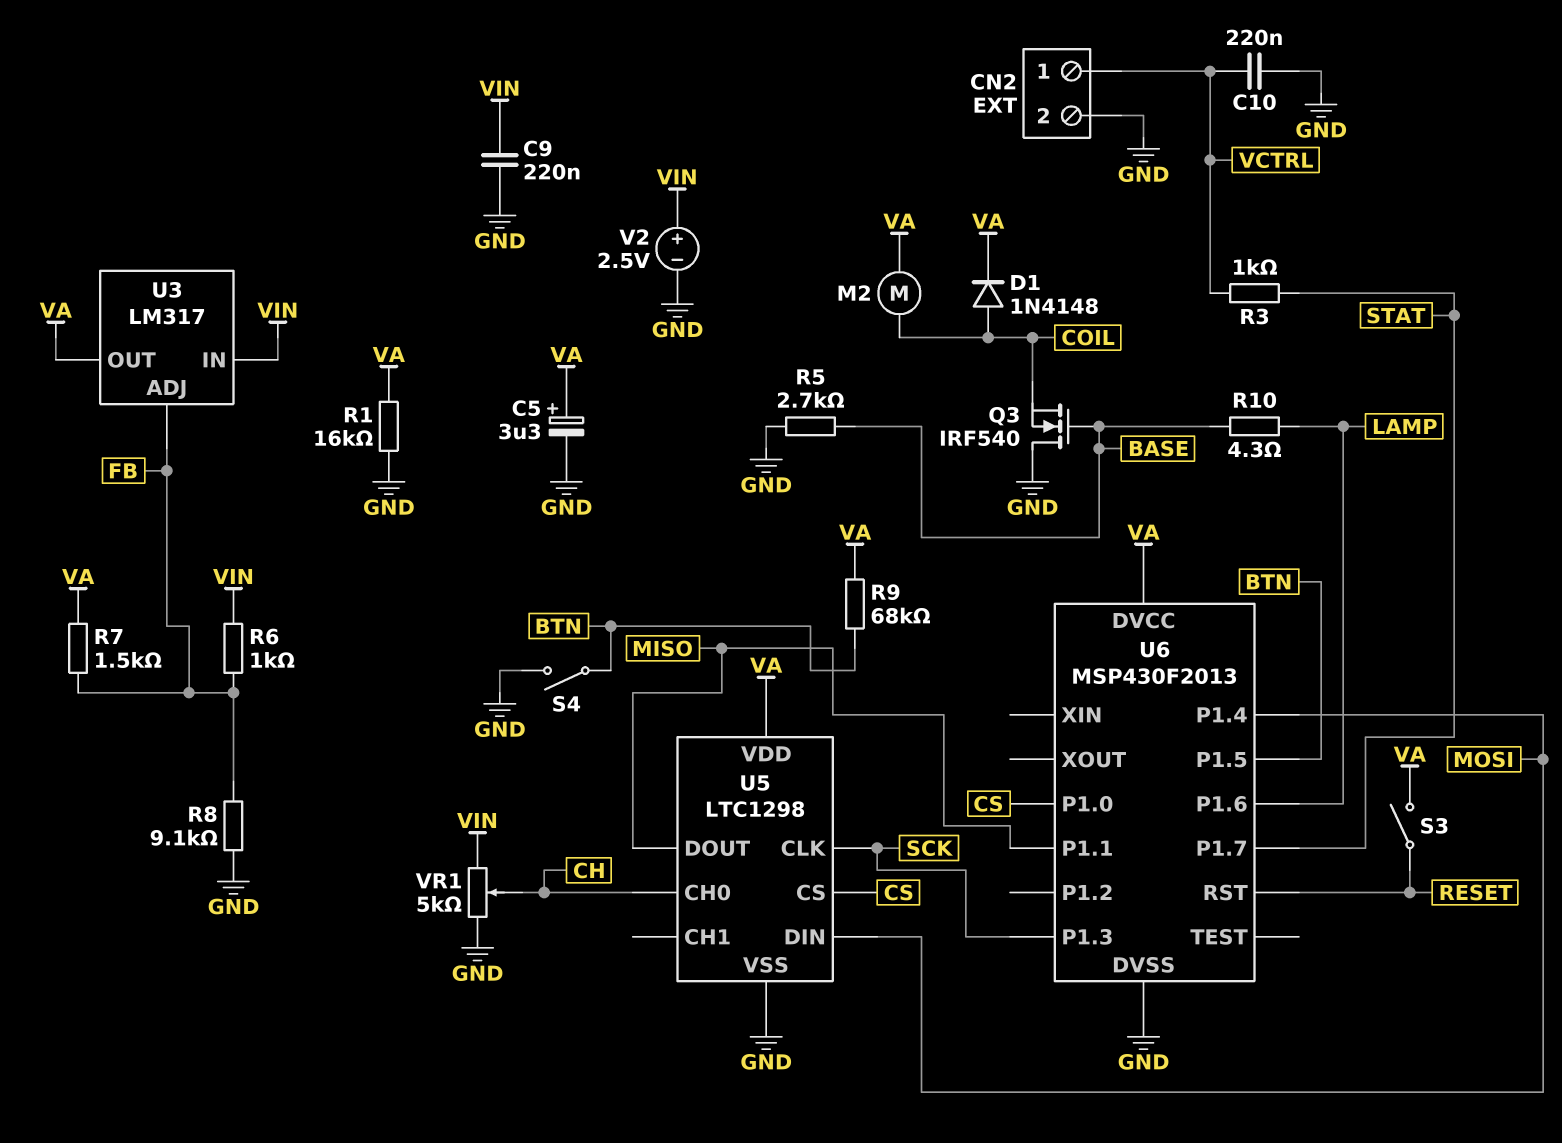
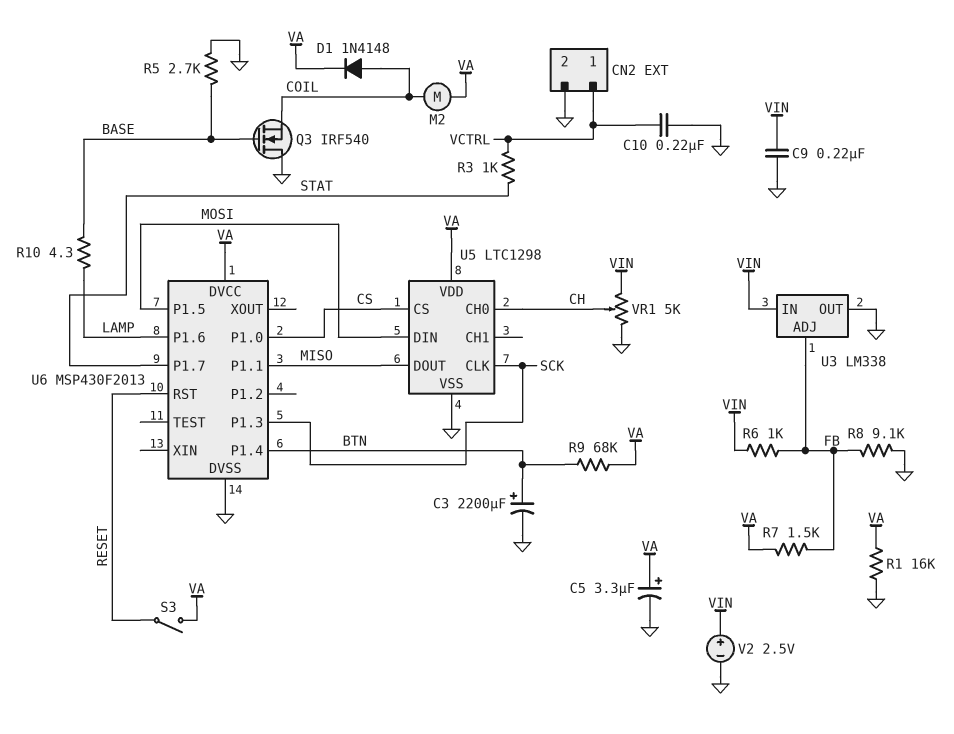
C3: none -> 2200uF (plus BTN, minus GND)
S4: switch (BTN, GND) -> none
U3: LM317 -> LM338
U3 pin OUT: VA -> GND
U6 pin P1.4: MOSI -> BTN
U6 pin P1.5: BTN -> MOSI

